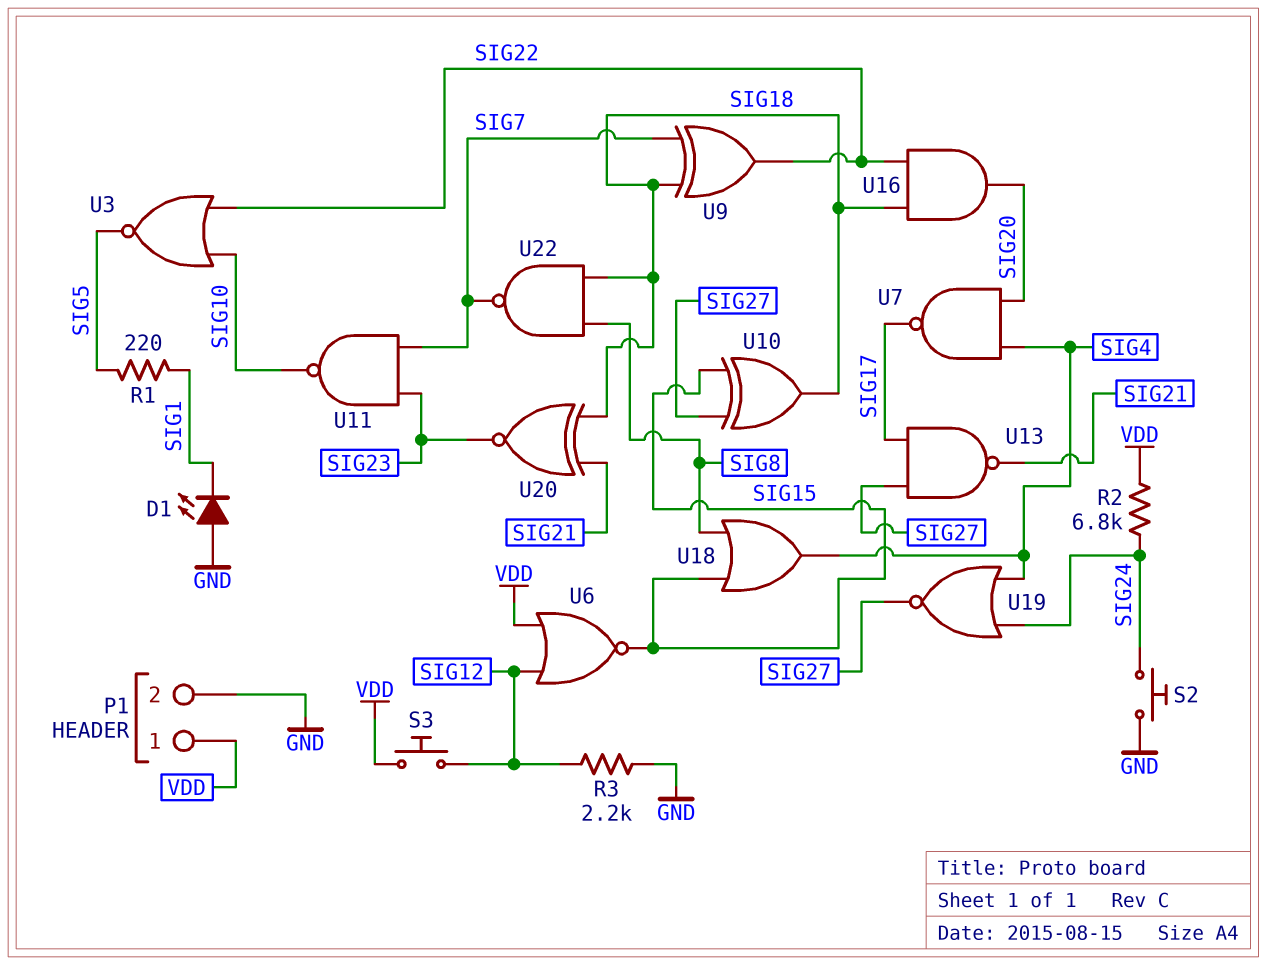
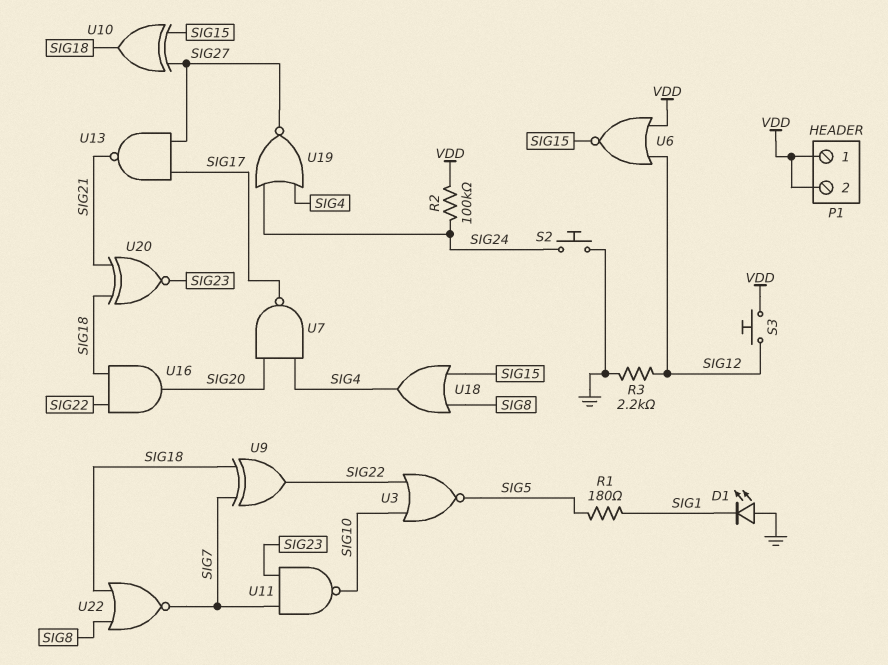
P1 pin 2: GND -> VDD
R1: 220 (SIG1, SIG5) -> 180 (SIG1, SIG5)
R2: 6.8k (SIG24, VDD) -> 100k (SIG24, VDD)
U22: NAND (in SIG8, in SIG18, out SIG7) -> NOR (in SIG8, in SIG18, out SIG7)

